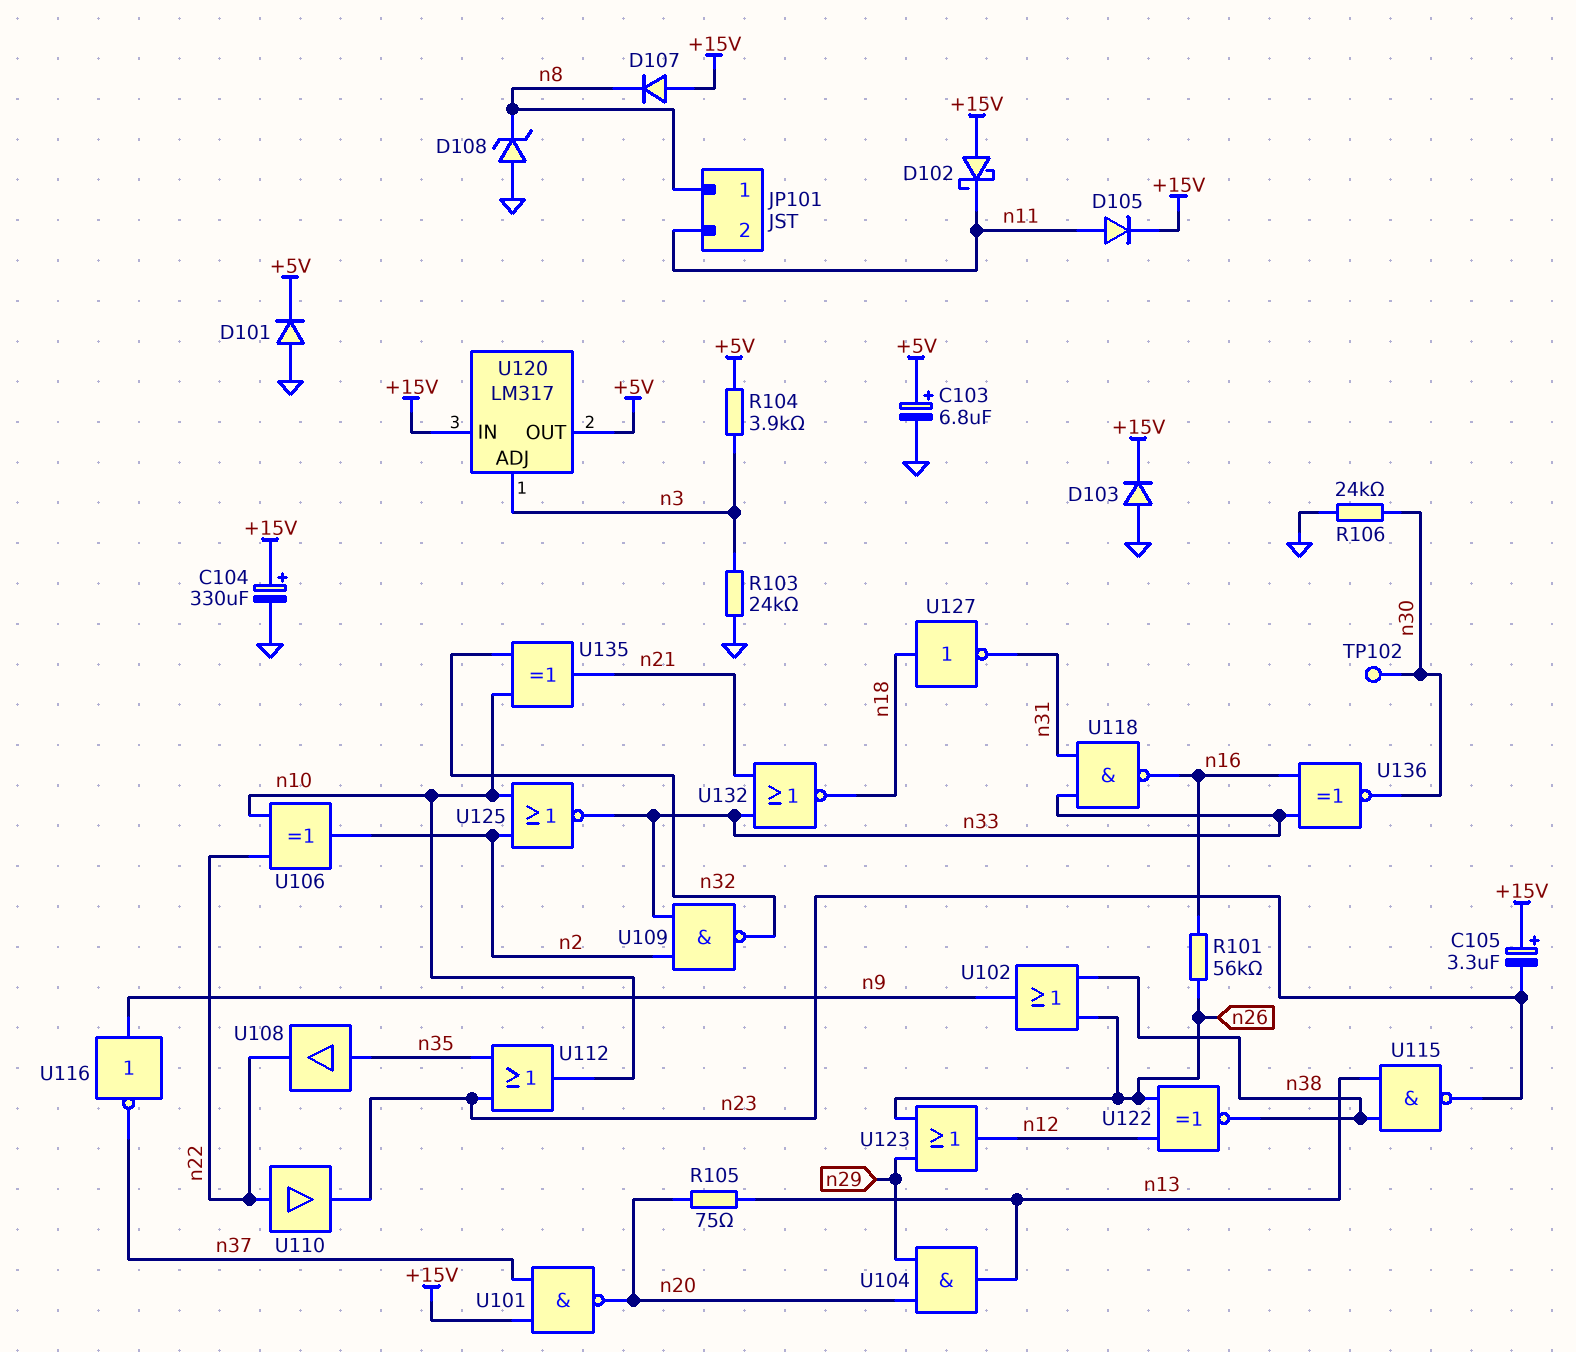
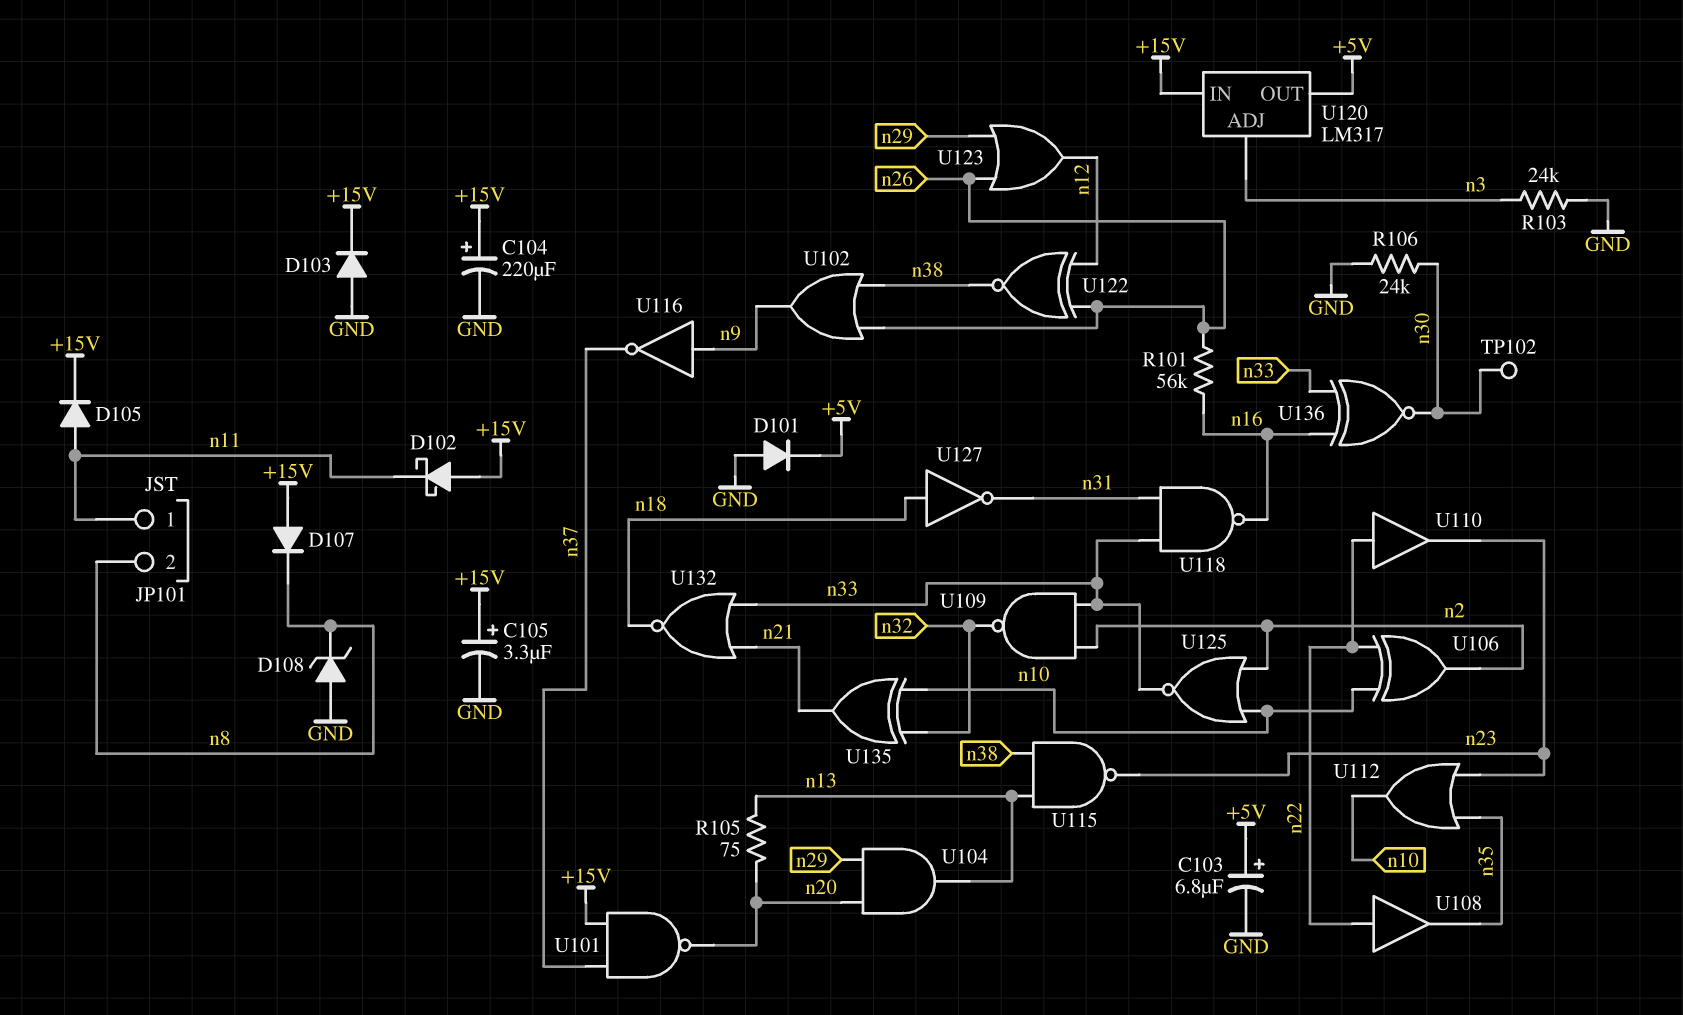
C104: 330uF (plus +15V, minus GND) -> 220uF (plus +15V, minus GND)
C105: 3.3uF (plus +15V, minus n23) -> 3.3uF (plus +15V, minus GND)
JP101 pin 1: n8 -> n11
JP101 pin 2: n11 -> n8
R104: 3.9k (+5V, n3) -> none
U108: buffer (in n35, out n22) -> buffer (in n22, out n35)

